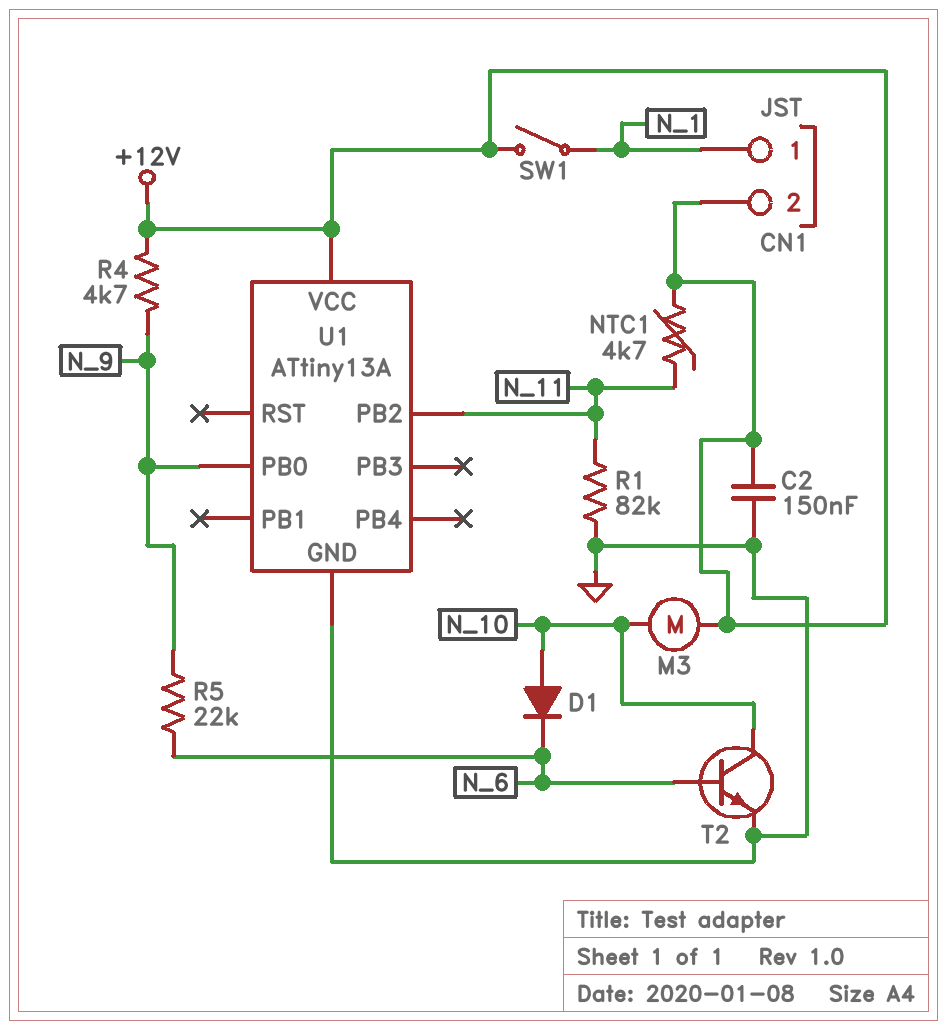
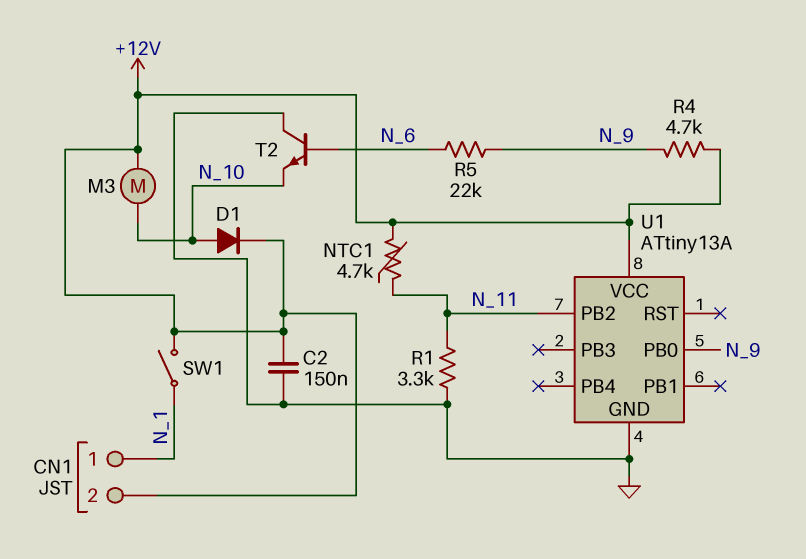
D1: diode (A N_10, K N_6) -> diode (A N_10, K +12V)
R1: 82k (GND, N_11) -> 3.3k (GND, N_11)
T2: NPN (B N_6, C N_10, E GND) -> NPN (B N_6, C GND, E N_10)

